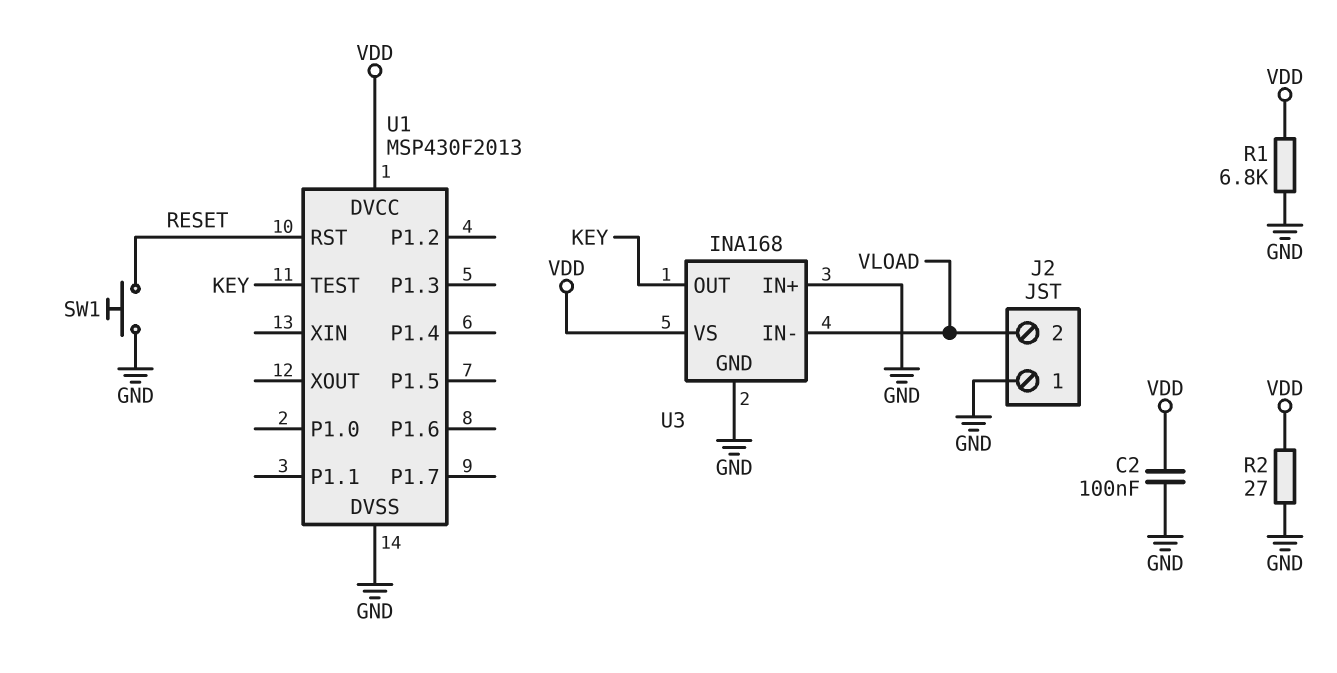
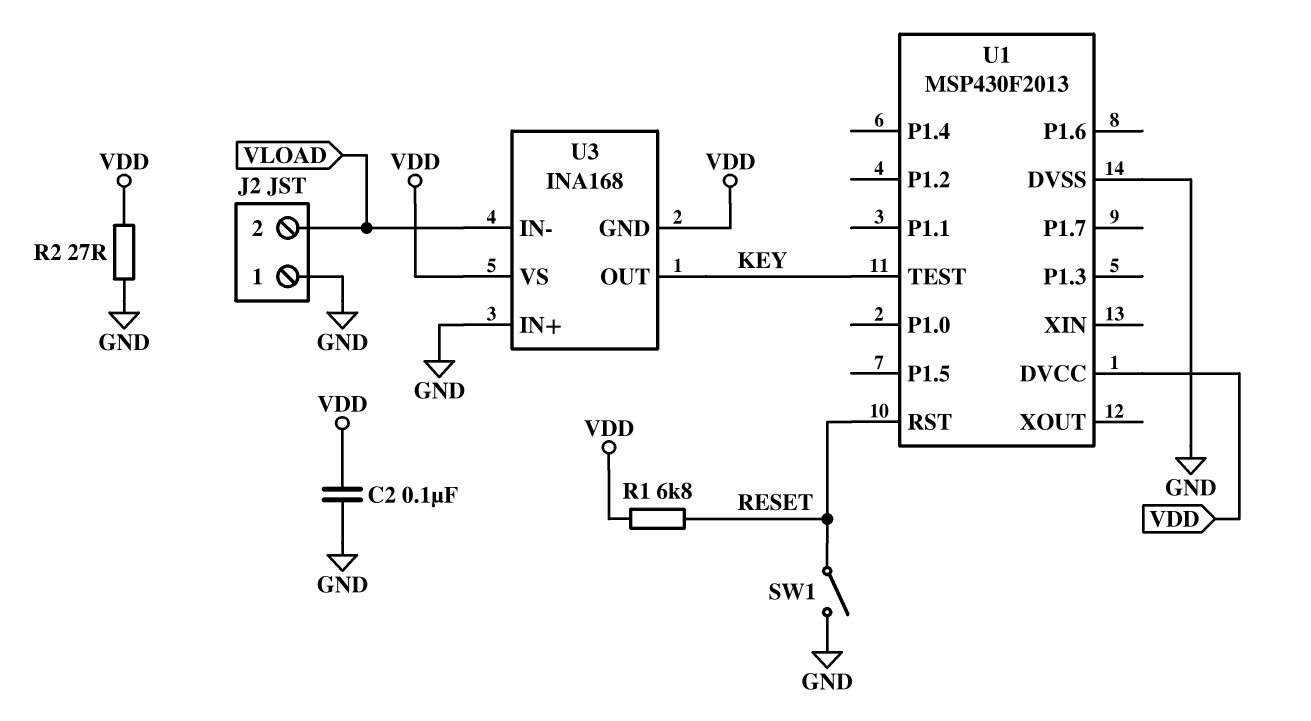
R1: 6.8k (GND, VDD) -> 6.8k (RESET, VDD)
SW1: button (GND, RESET) -> switch (GND, RESET)
U3 pin GND: GND -> VDD

